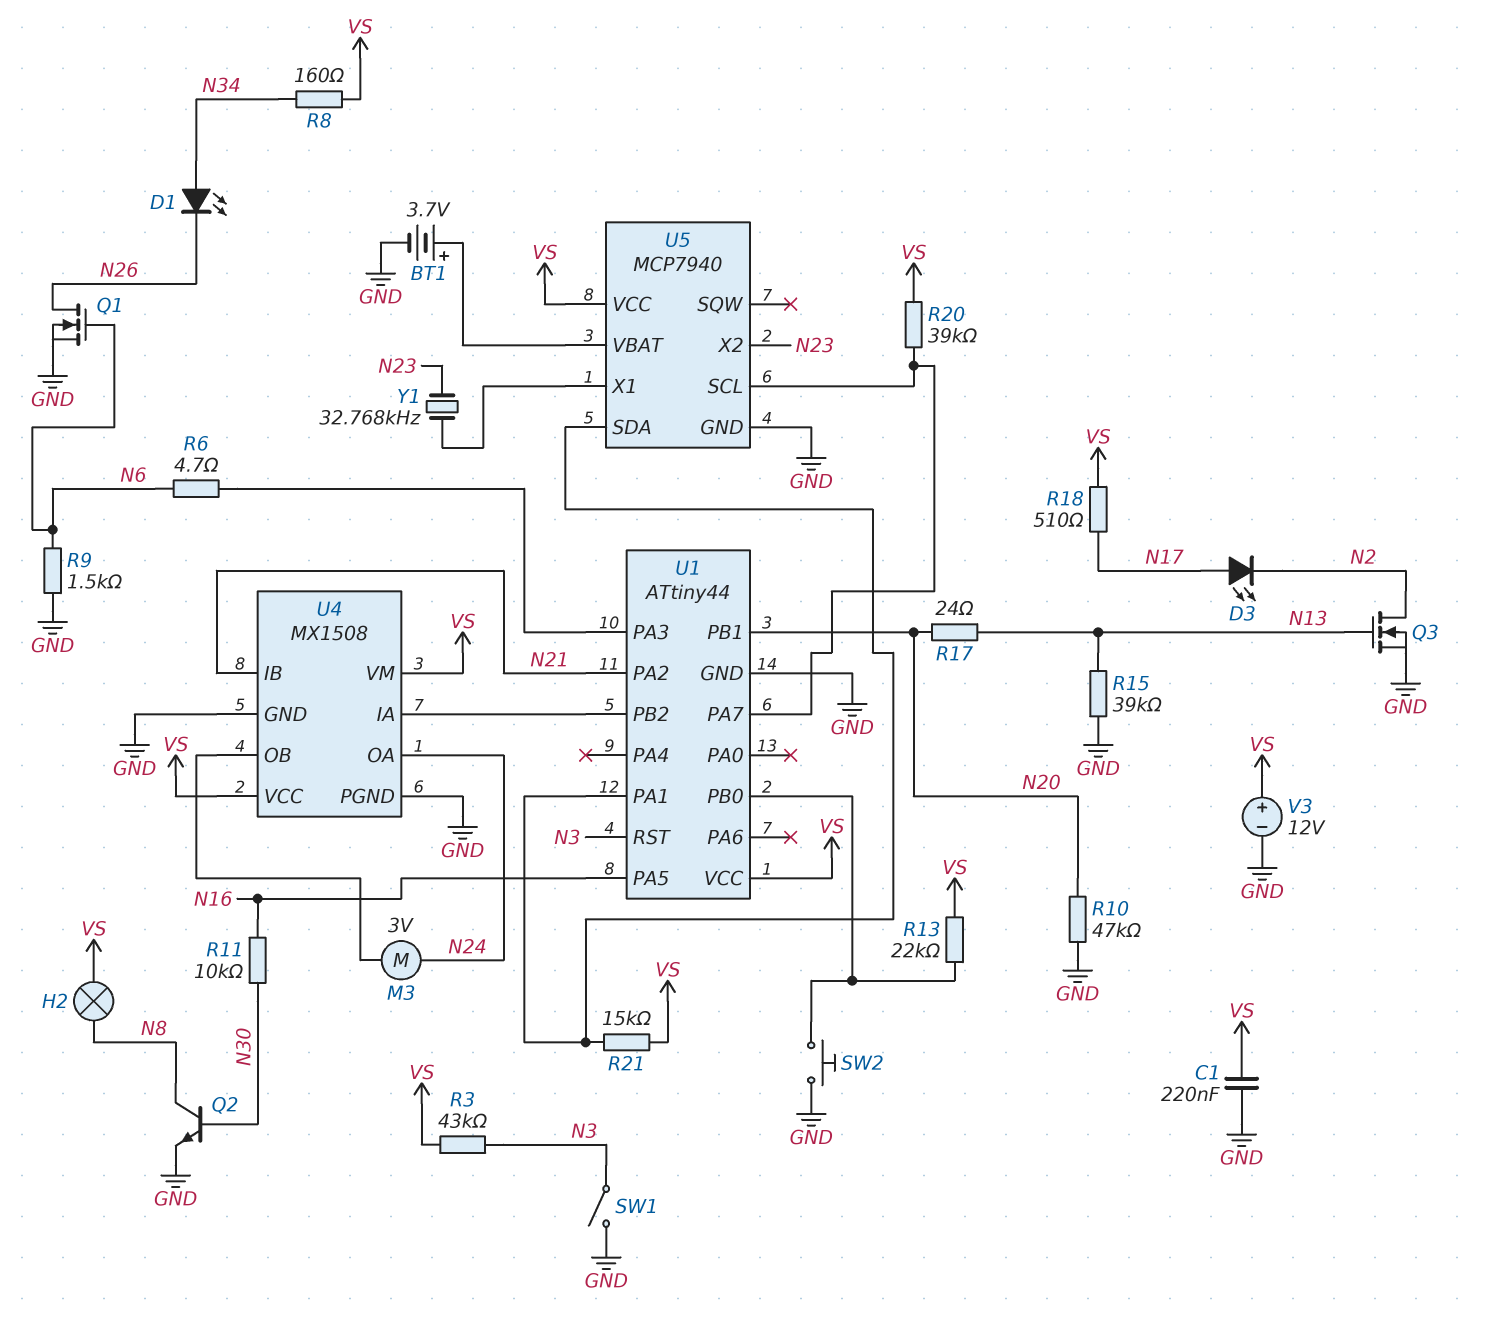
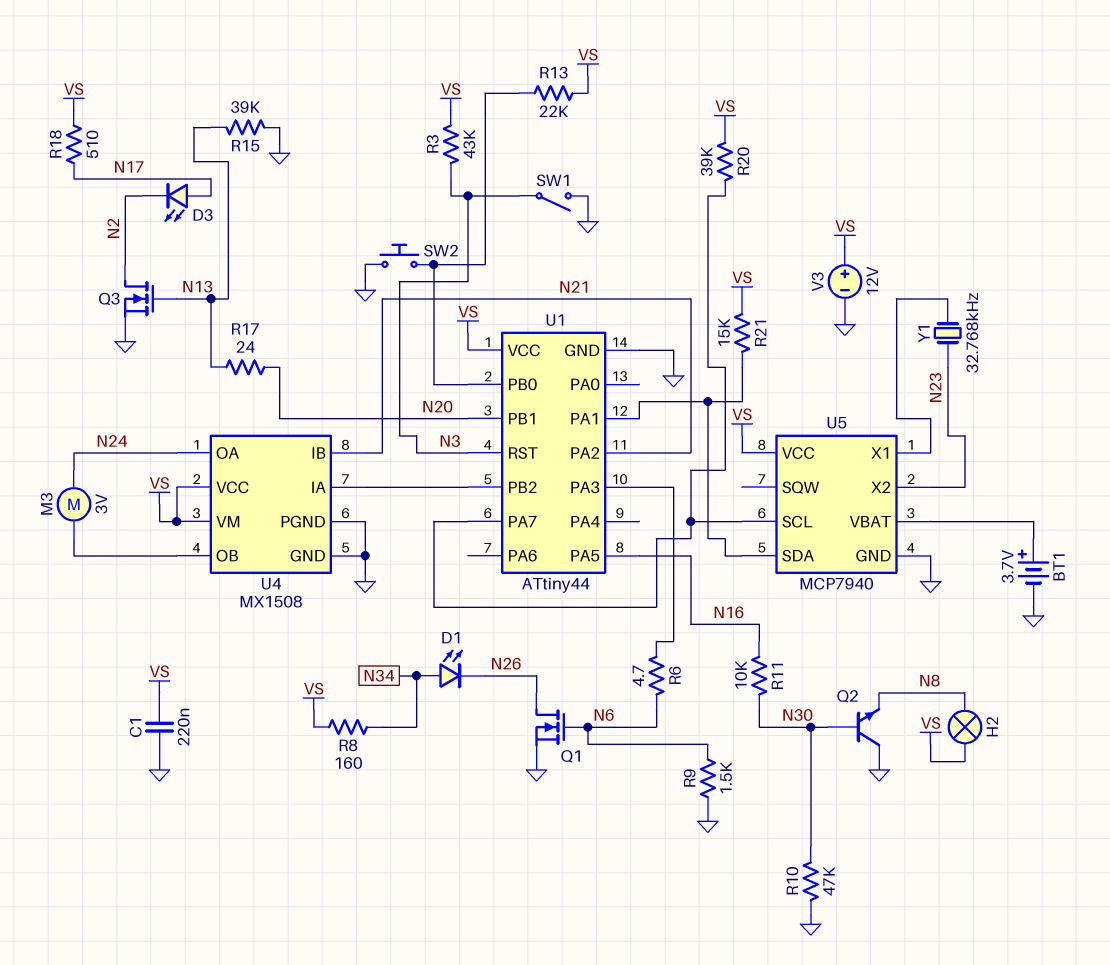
Q2: NPN (B N30, C N8, E GND) -> NPN (B N30, C GND, E N8)
R10: 47k (GND, N20) -> 47k (GND, N30)

